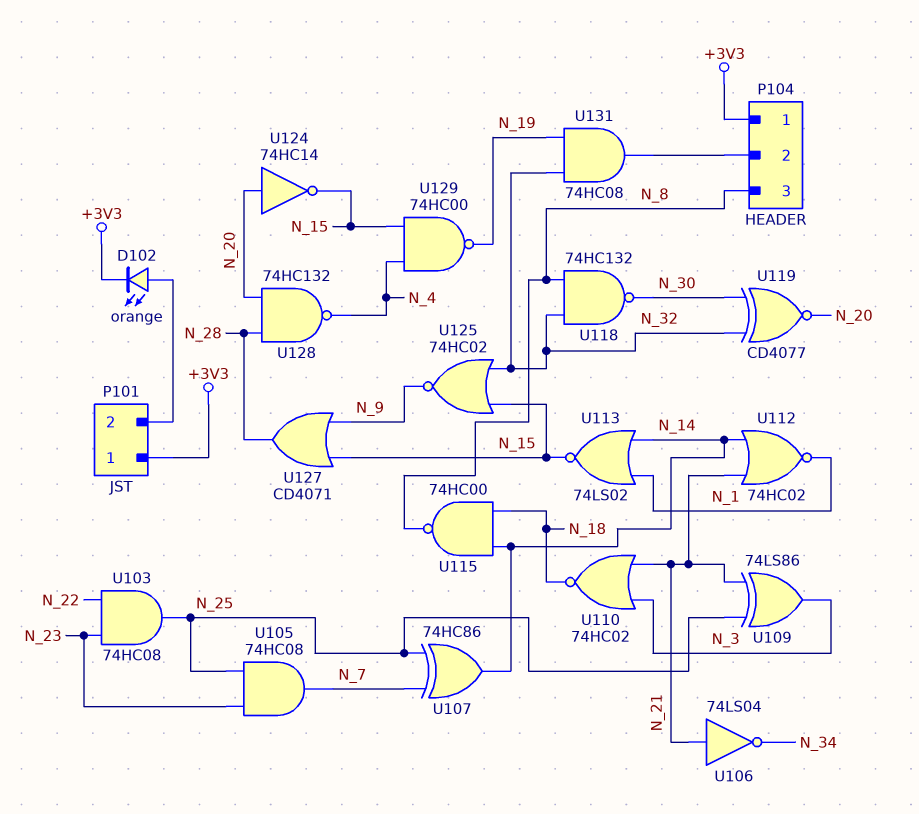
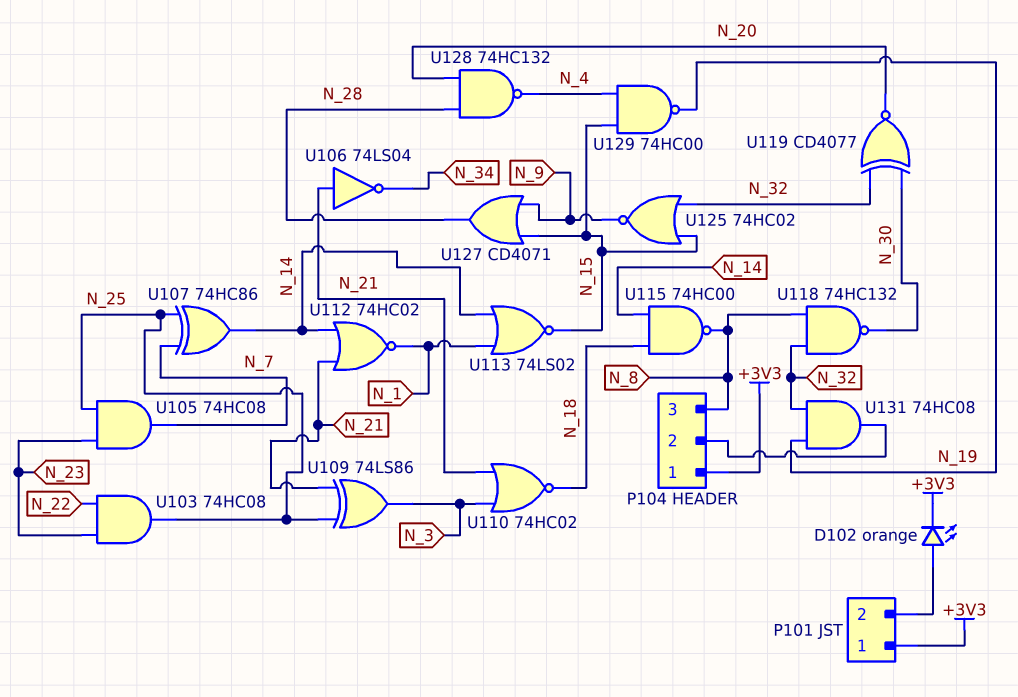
U124: NOT 74HC14 (in N_20, out N_15) -> none

